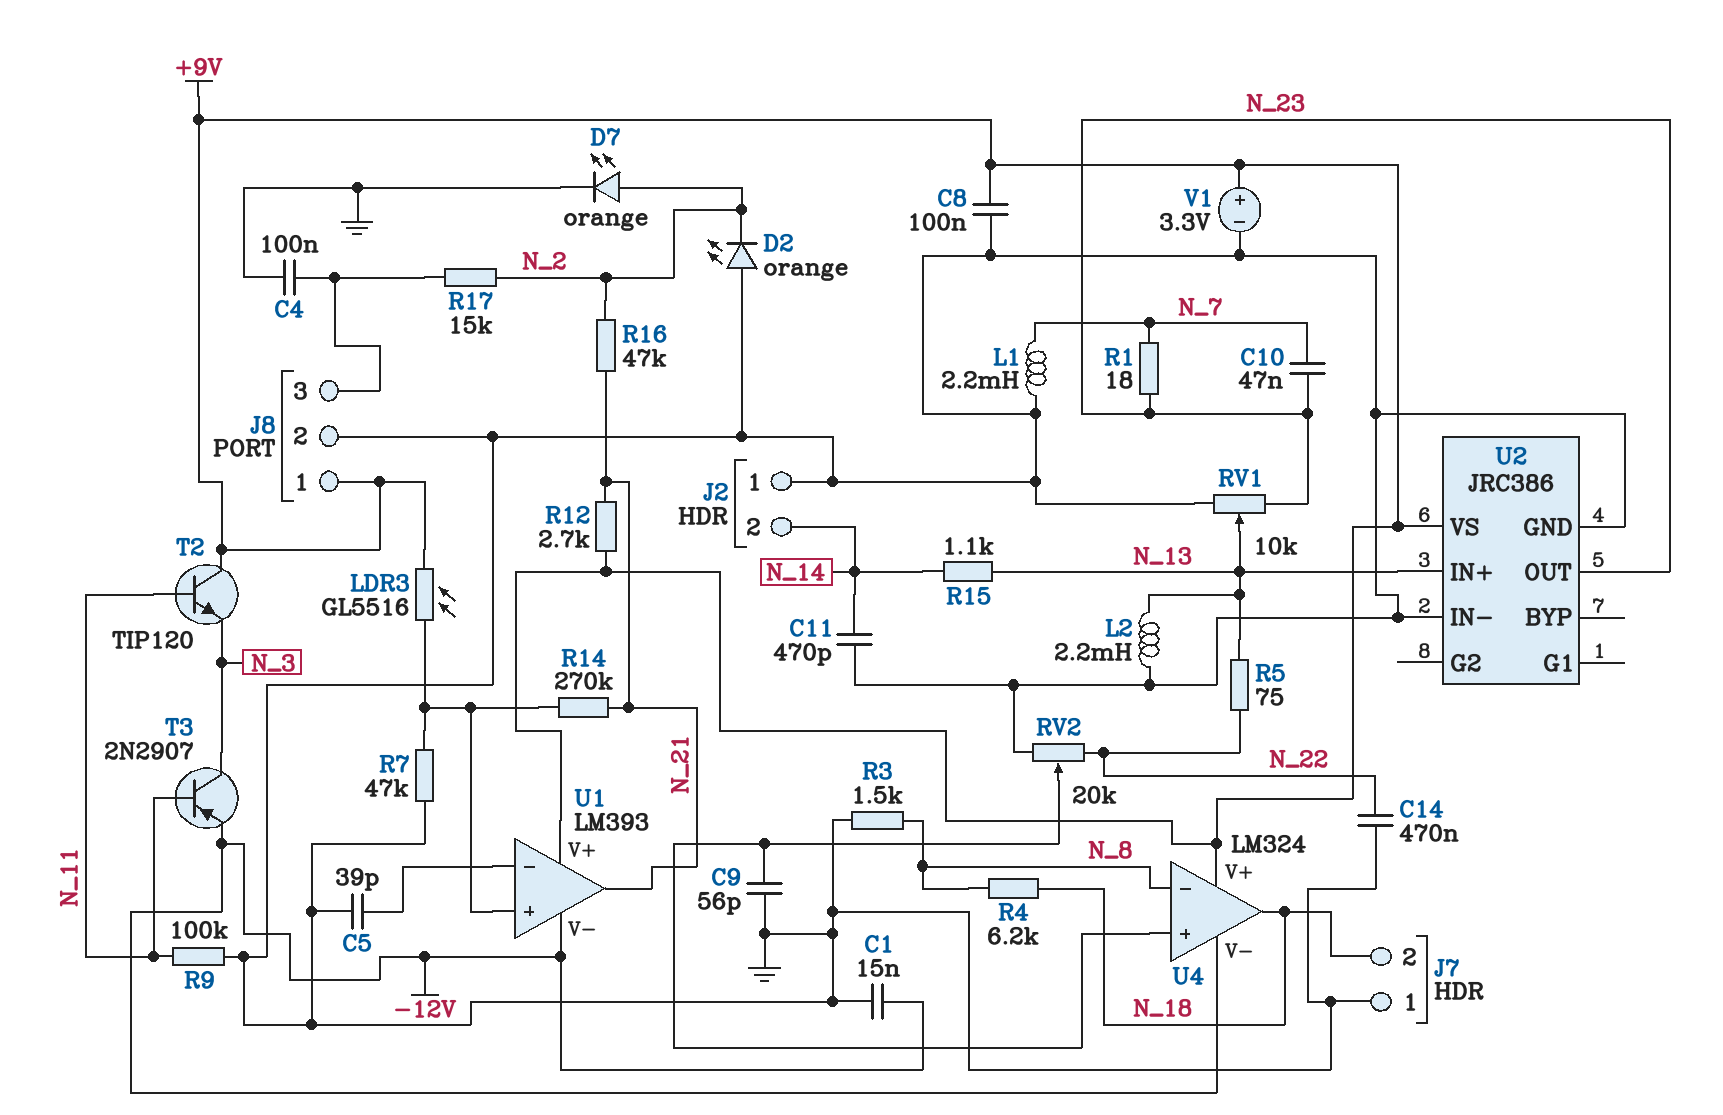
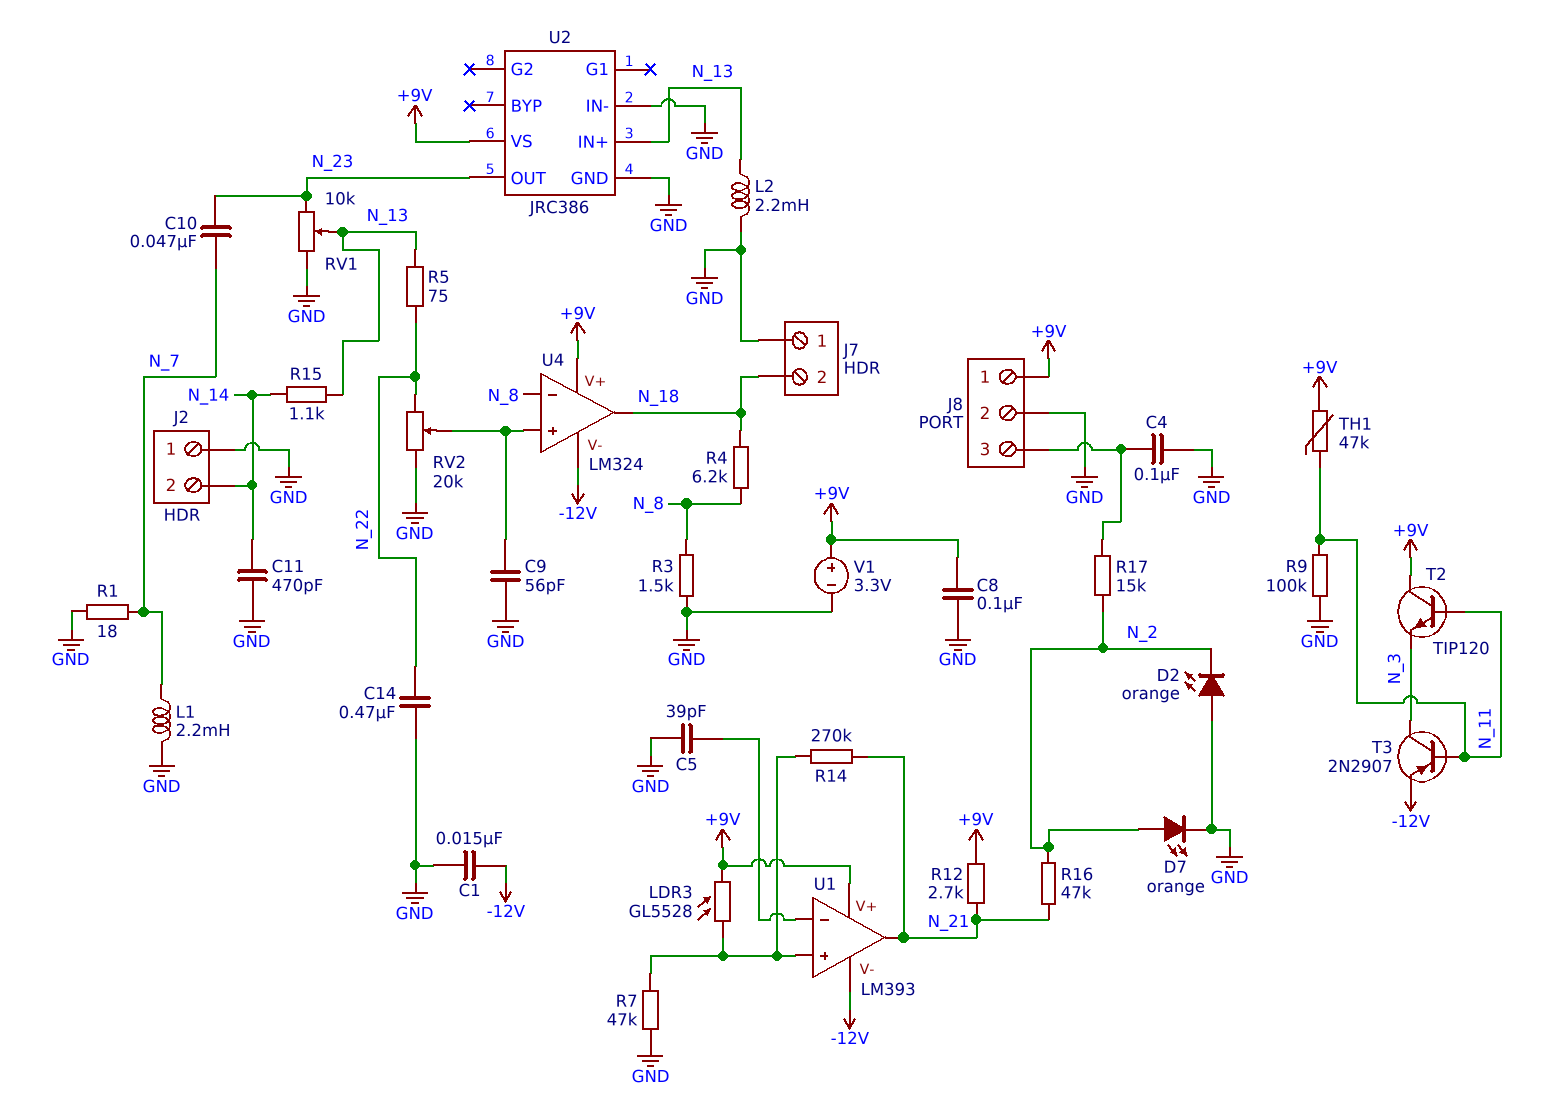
LDR3: GL5516 (+9V, U1/in+) -> GL5528 (+9V, U1/in+)
R1: 18 (N_7, N_23) -> 18 (GND, N_7)
TH1: none -> 47k (+9V, N_11)

